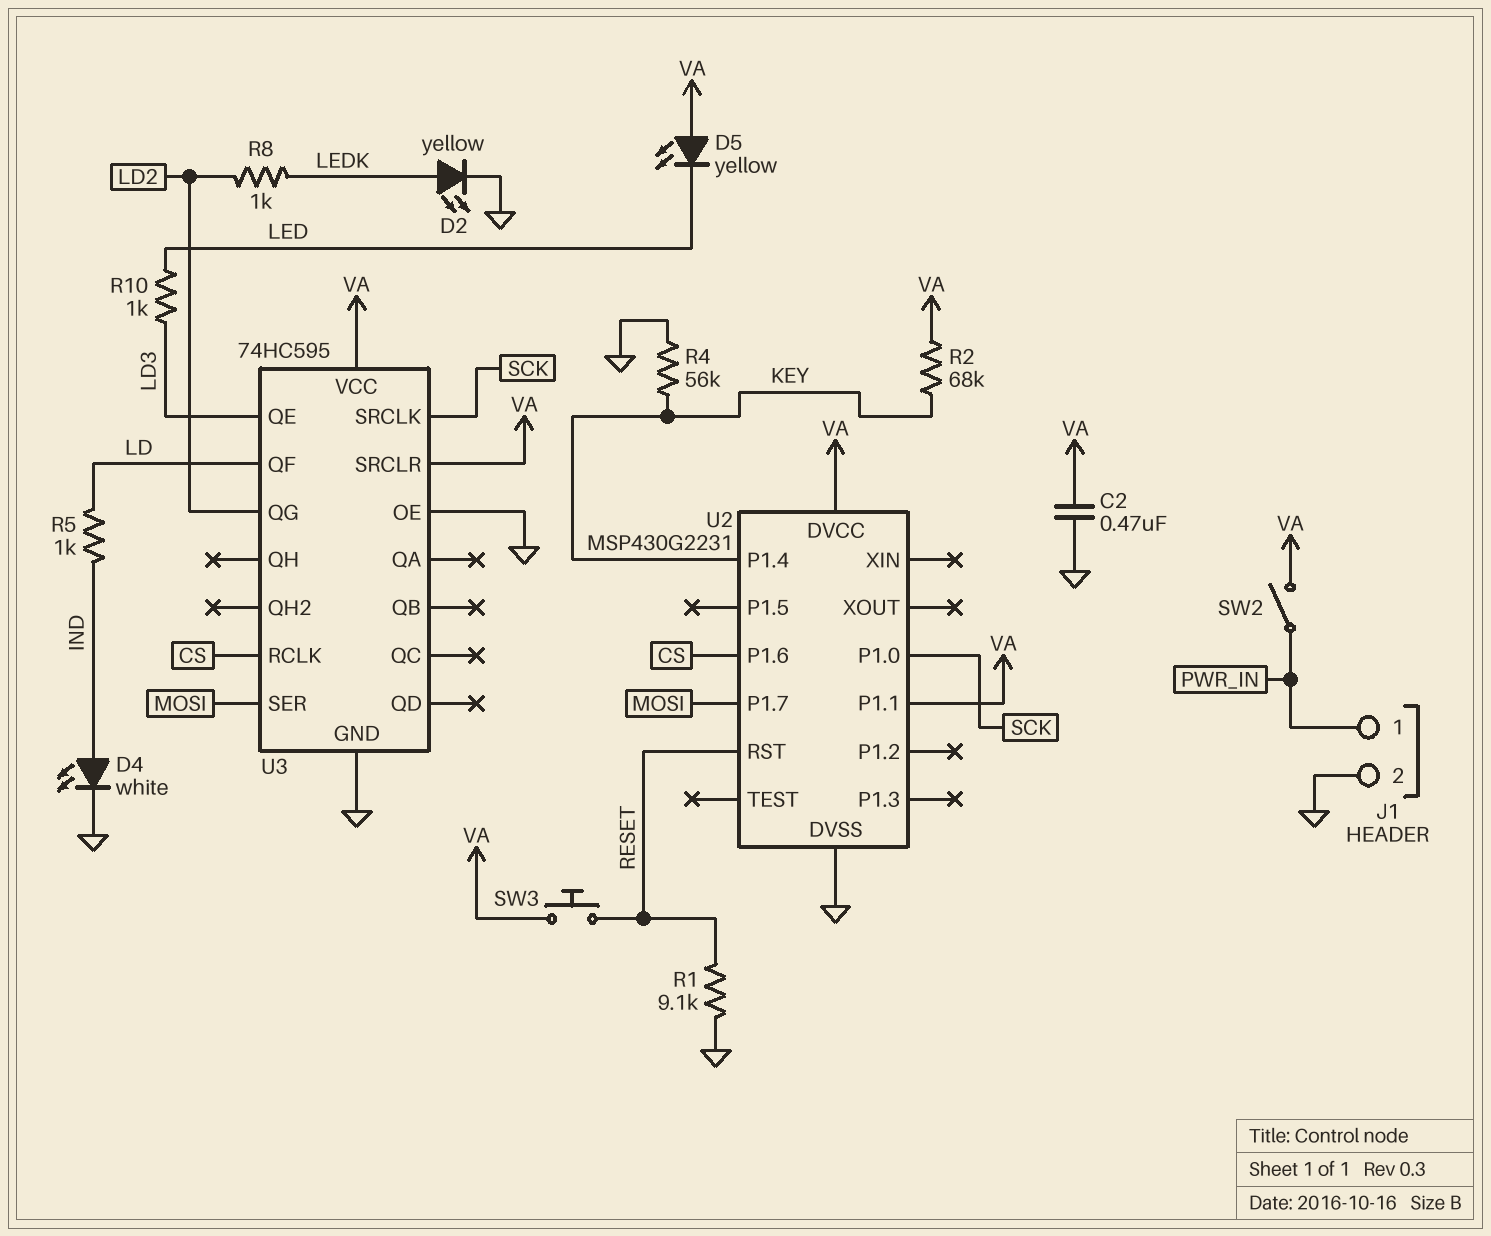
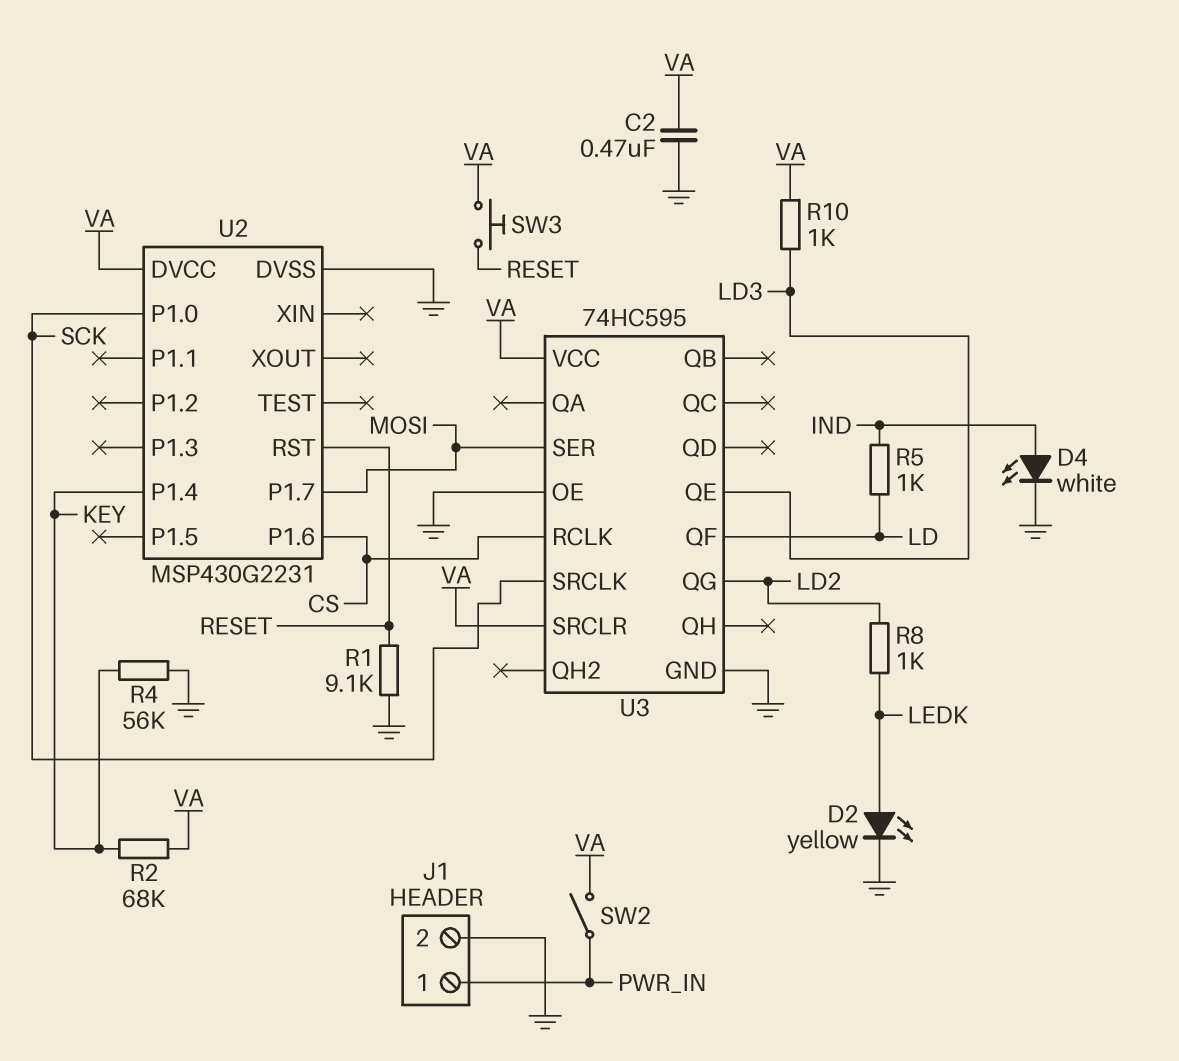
D5: LED yellow (A VA, K LED) -> none
R10: 1k (LD3, LED) -> 1k (LD3, VA)
U2 pin P1.1: VA -> none

